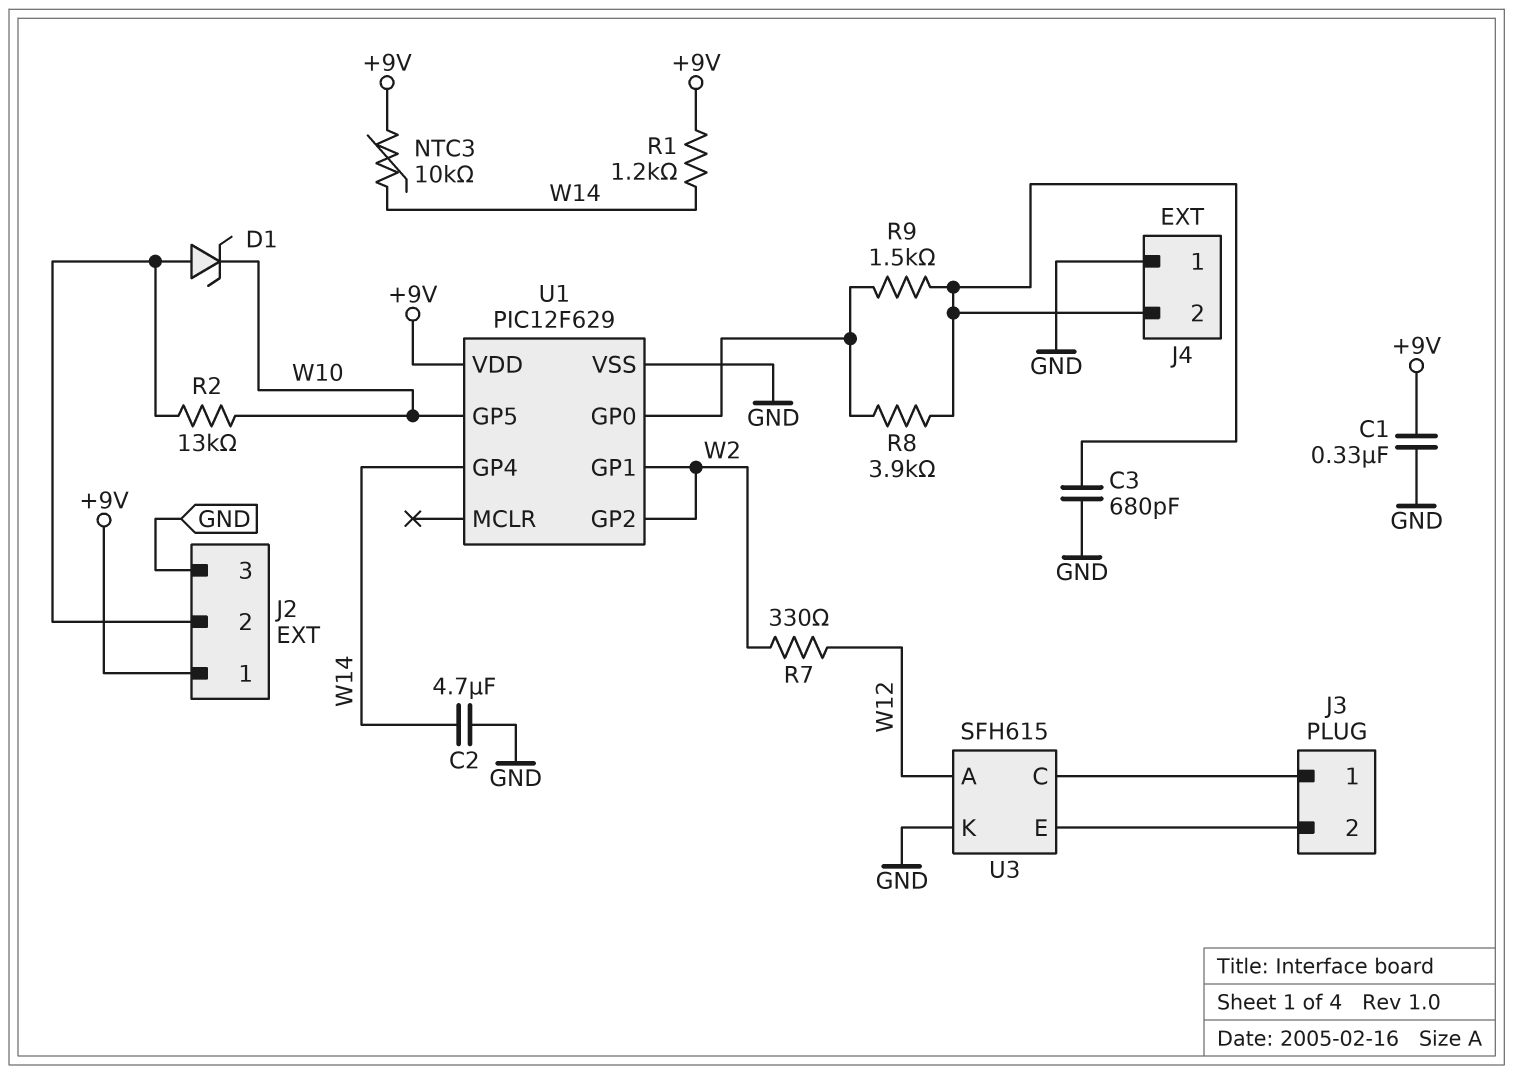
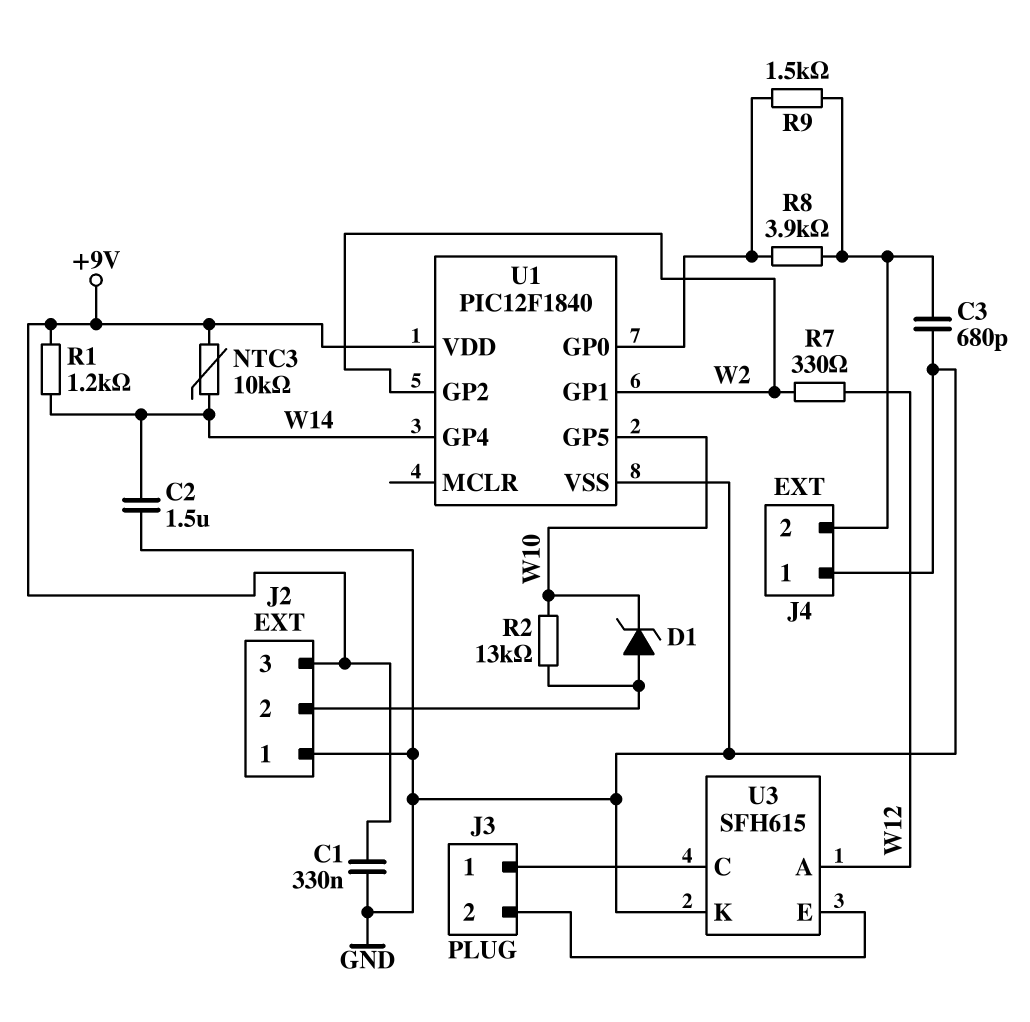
C2: 4.7uF (GND, W14) -> 1.5uF (GND, W14)
J2 pin 1: +9V -> GND
J2 pin 3: GND -> +9V
U1: PIC12F629 -> PIC12F1840

